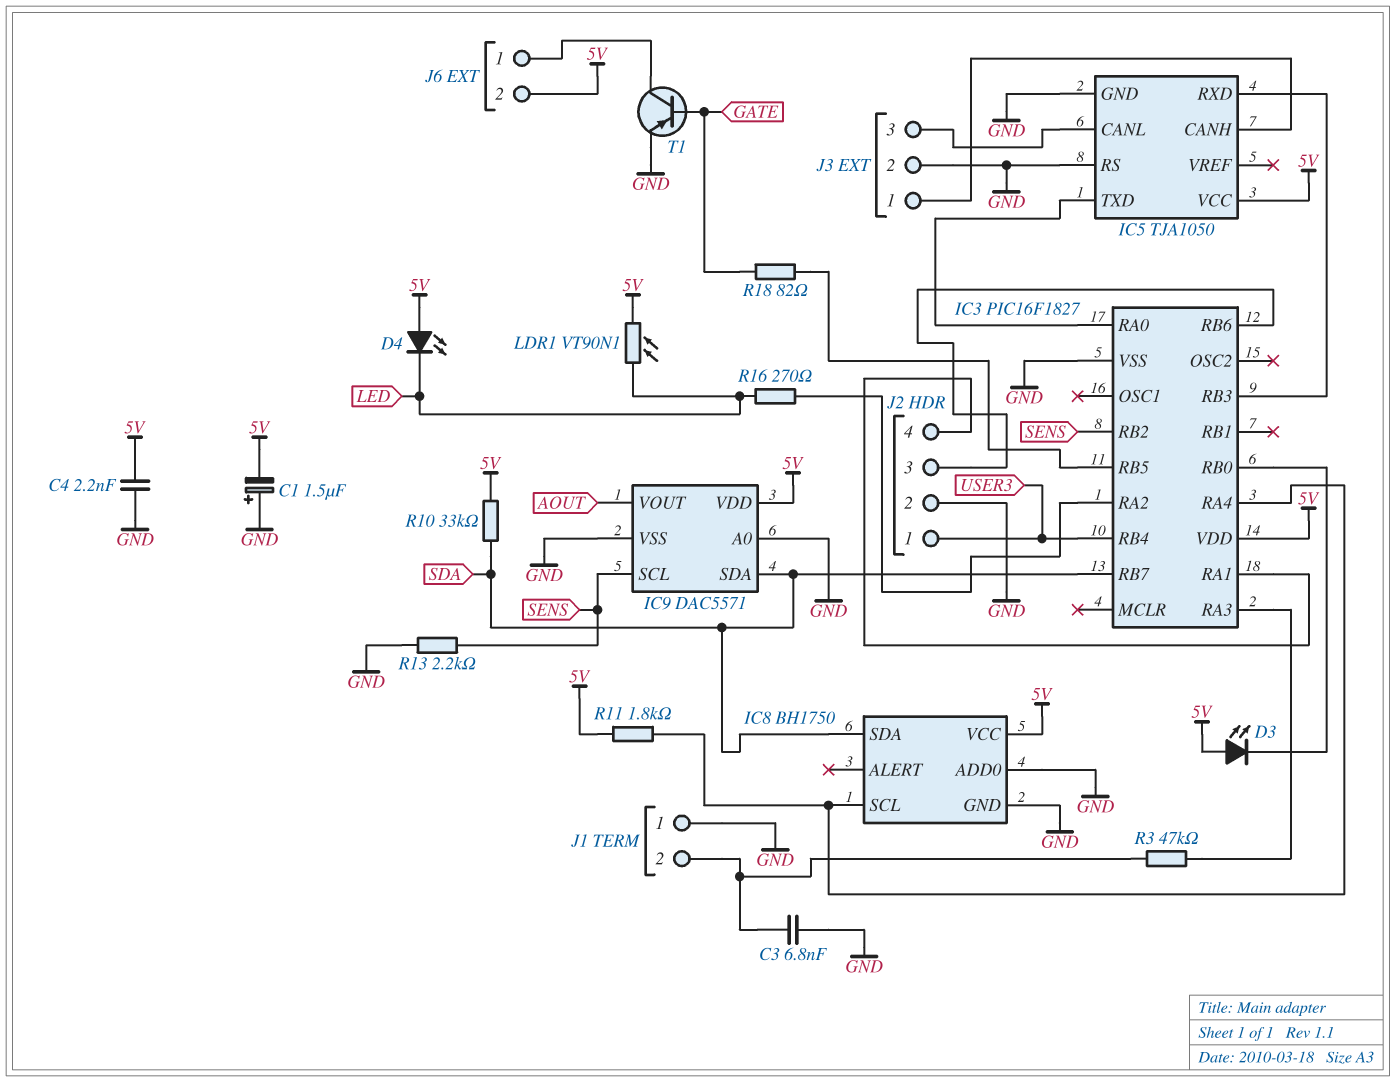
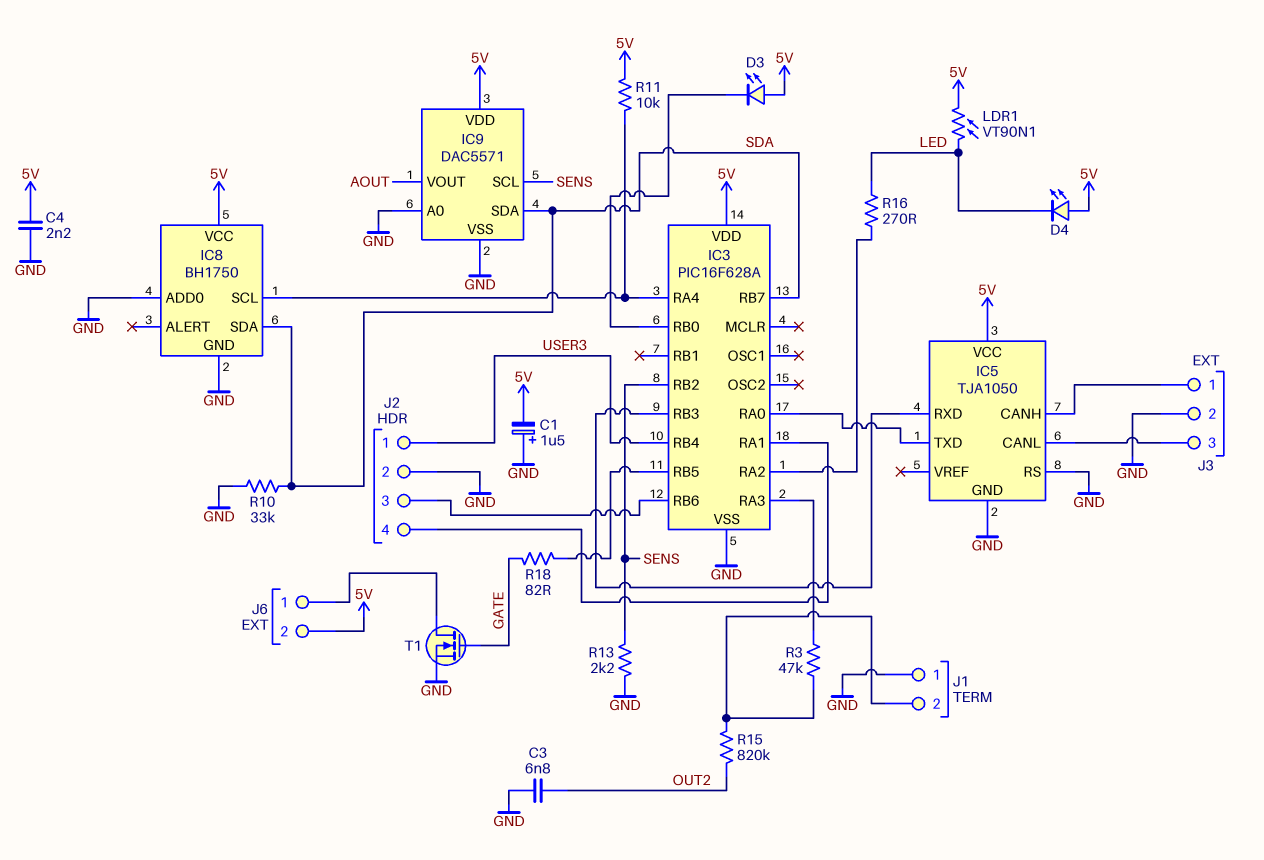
C3: 6.8nF (GND, J1/2) -> 6.8nF (GND, OUT2)
IC3: PIC16F1827 -> PIC16F628A
R10: 33k (5V, SDA) -> 33k (GND, SDA)
R11: 1.8k (5V, IC3/RA4) -> 10k (5V, IC3/RA4)
R15: none -> 820k (J1/2, OUT2)
T1: PNP (B GATE, C J6/1, E GND) -> NMOS (G GATE, D J6/1, S GND)

